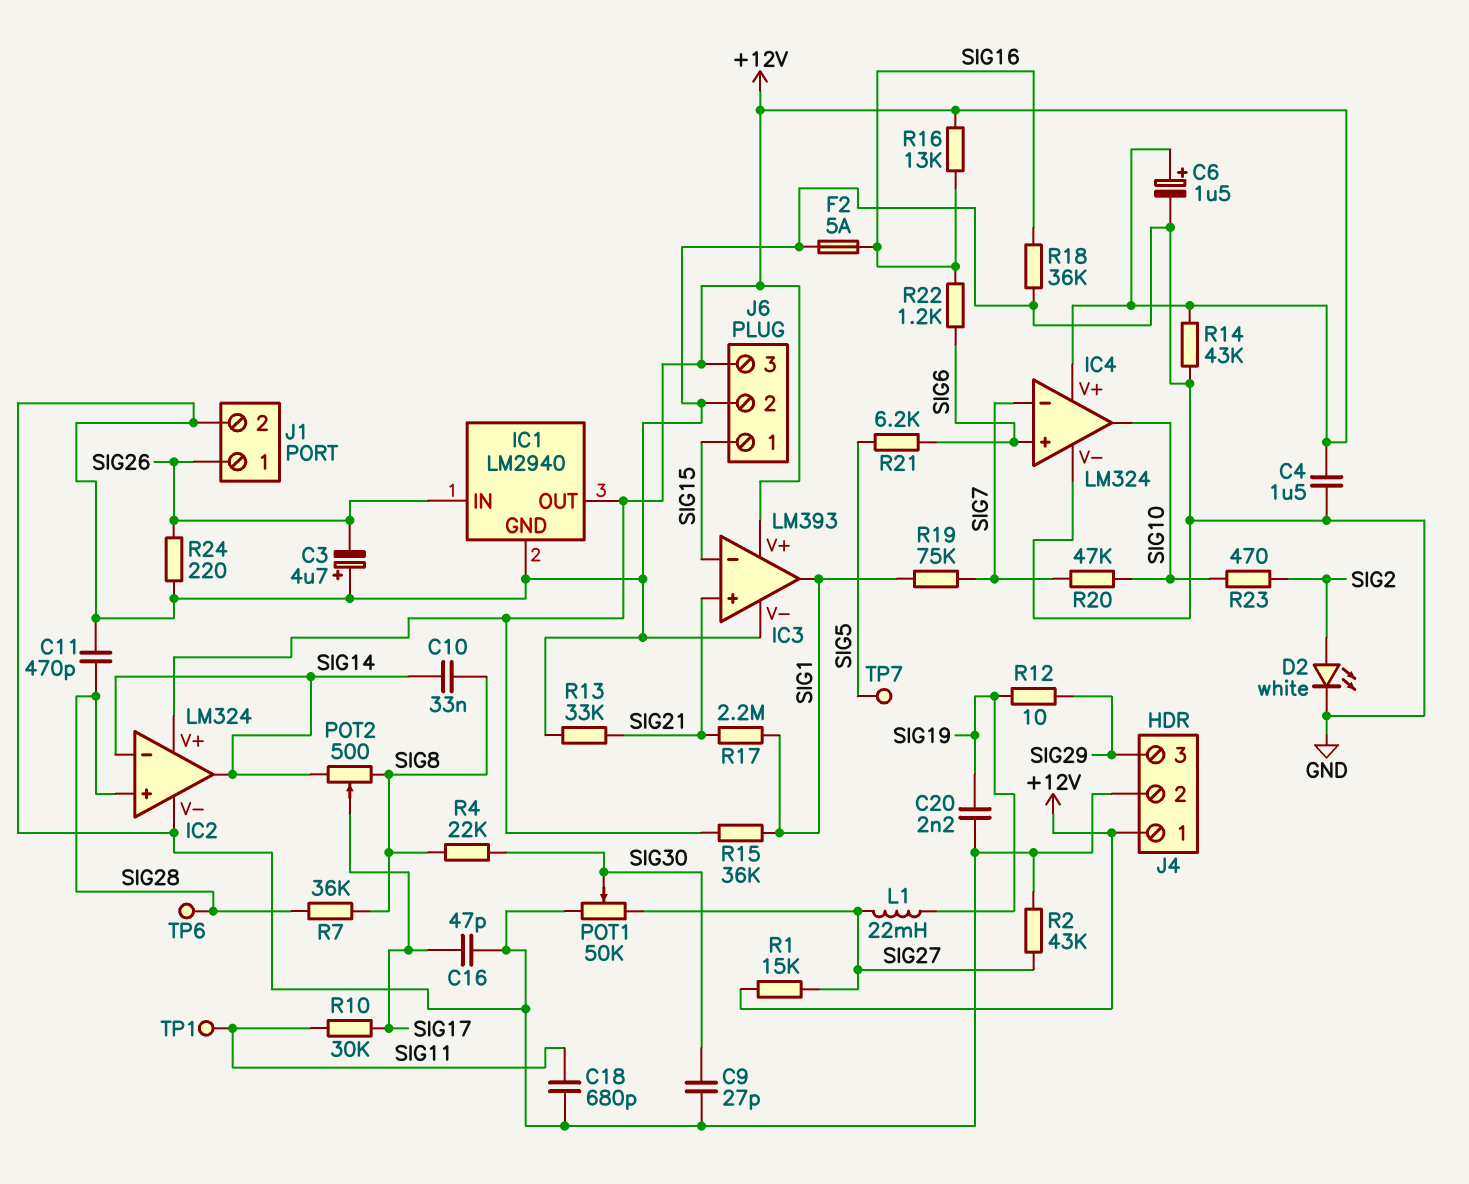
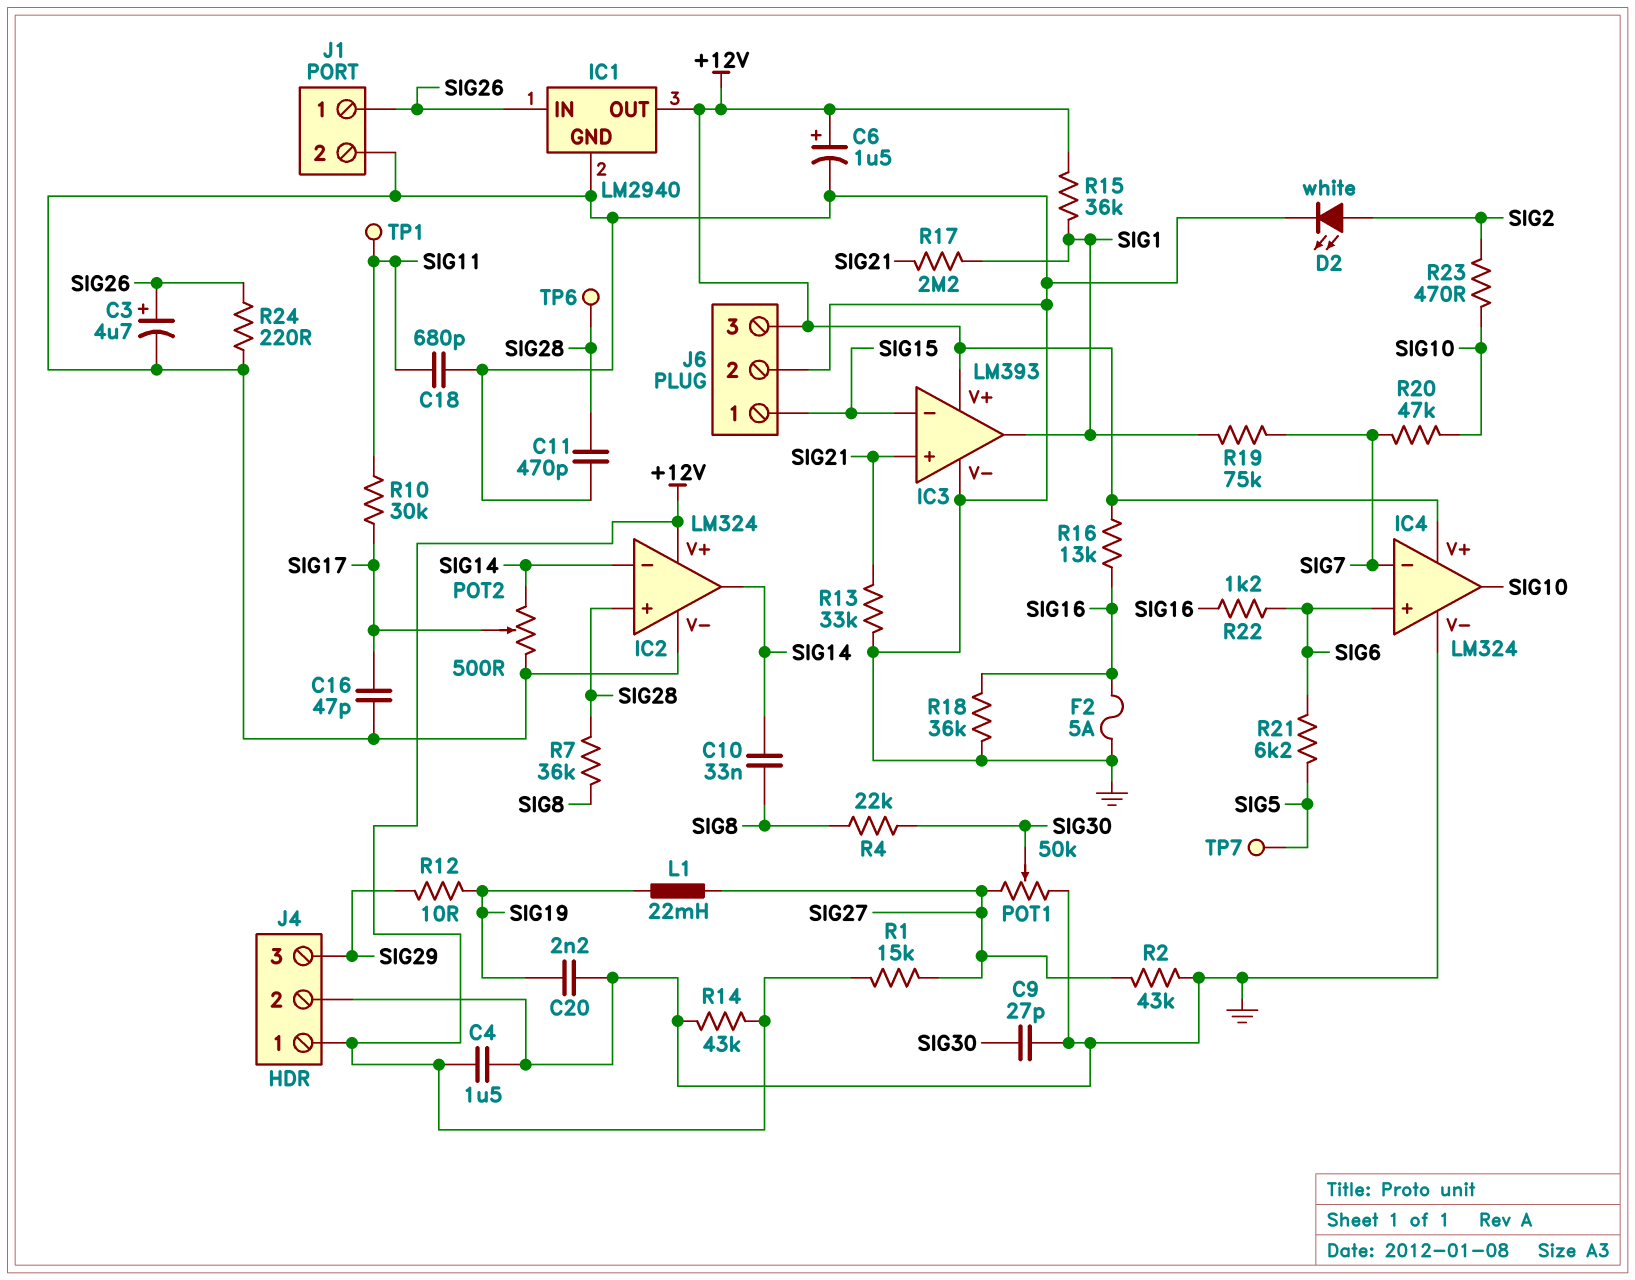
C3: 4.7uF (plus GND, minus SIG26) -> 4.7uF (plus SIG26, minus GND)
POT2: 500 (SIG8, SIG14, wiper SIG17) -> 500 (GND, SIG14, wiper SIG17)

